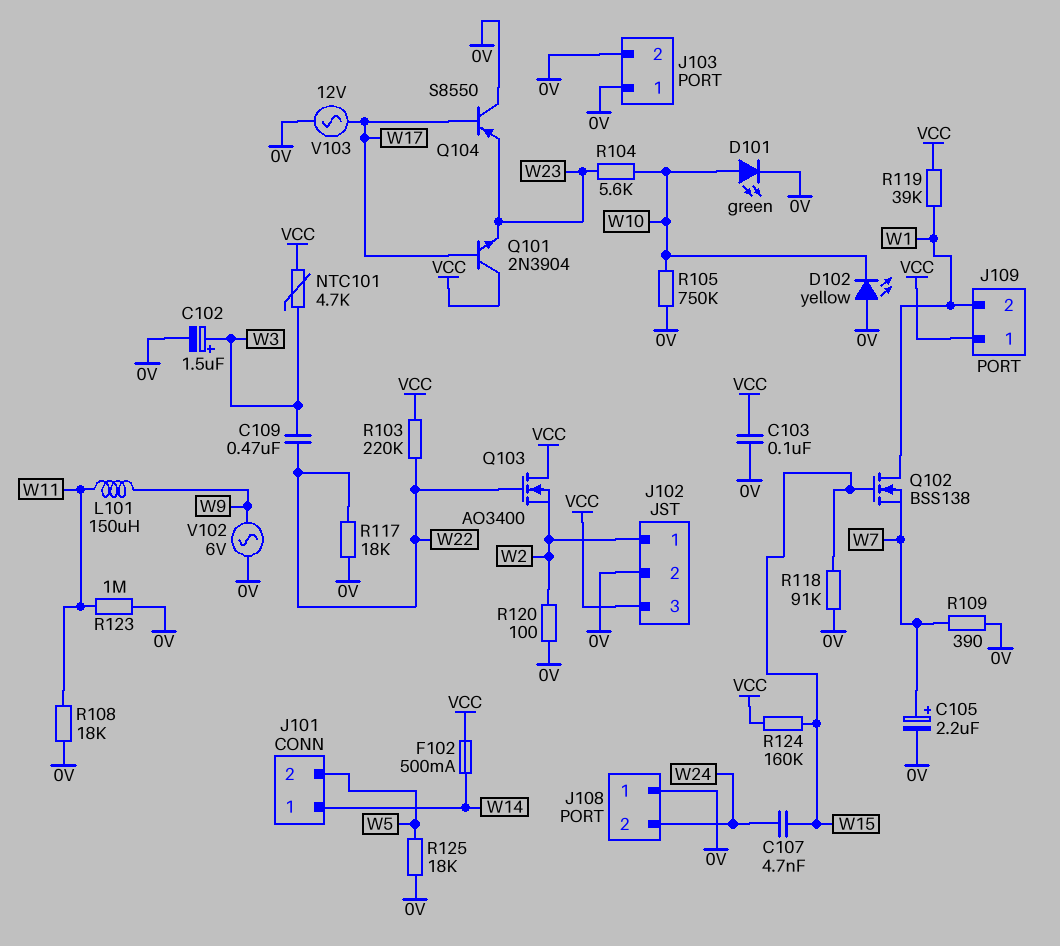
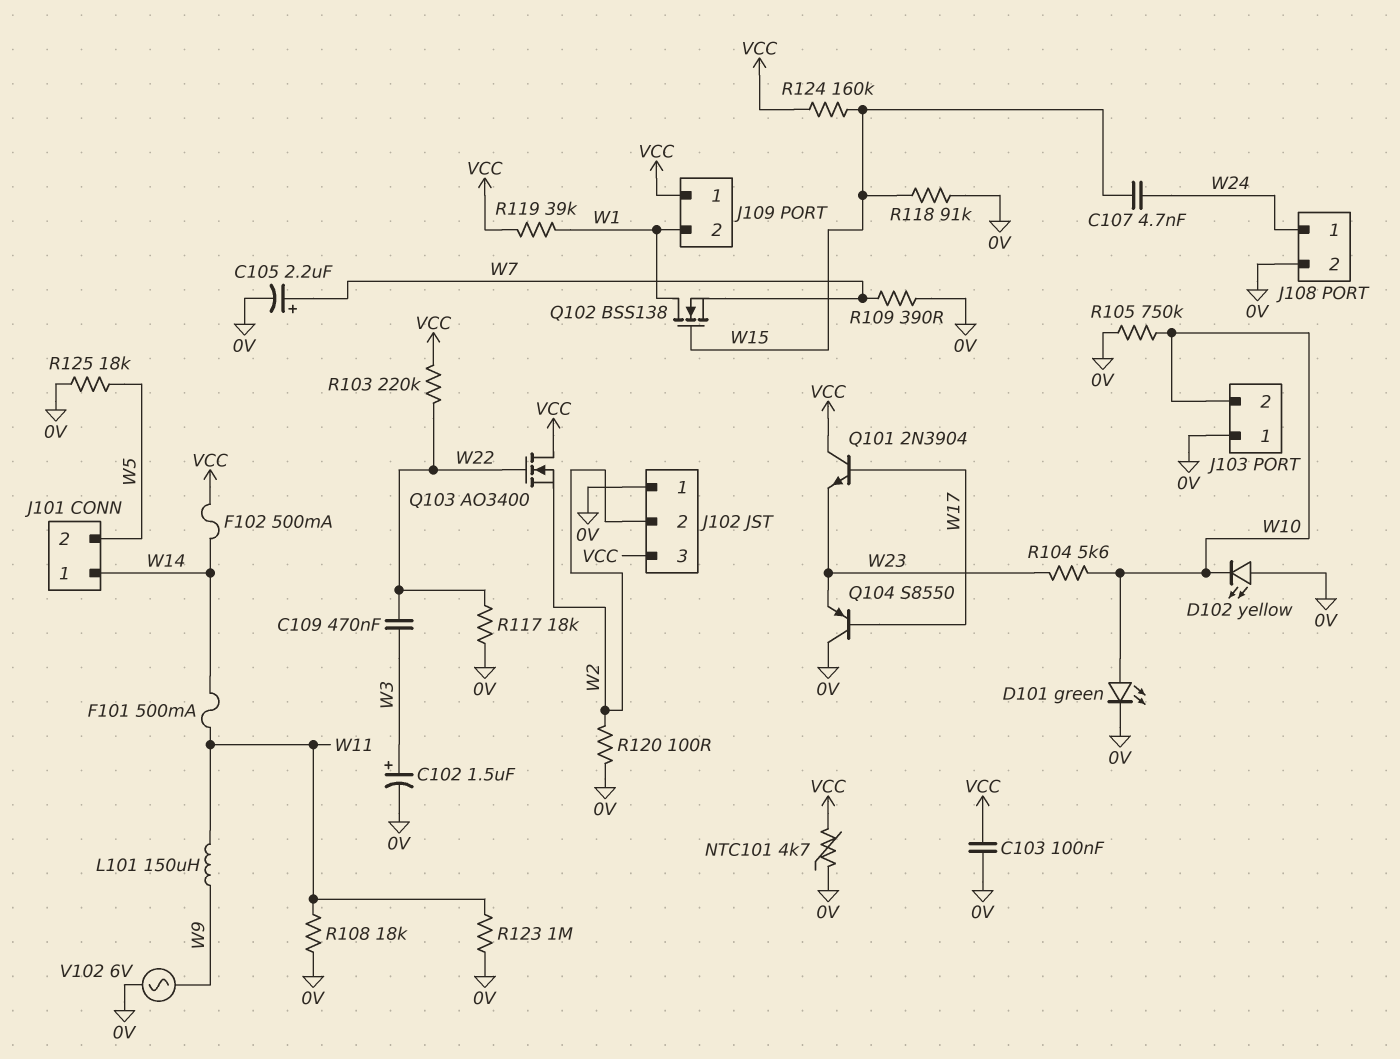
F101: none -> 500mA (W11, W14)
J102 pin 1: W2 -> 0V
J102 pin 2: 0V -> W2
J103 pin 2: 0V -> W10
J108 pin 1: 0V -> W24
J108 pin 2: W24 -> 0V
NTC101: 4.7k (VCC, W3) -> 4.7k (0V, VCC)
V103: AC 12V (0V, W17) -> none

